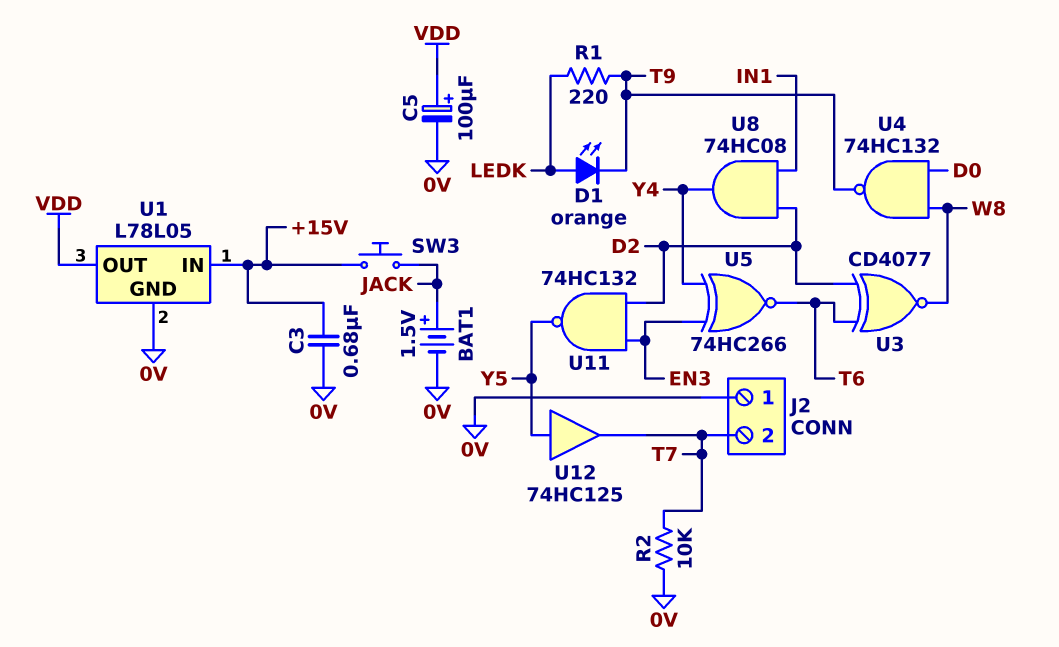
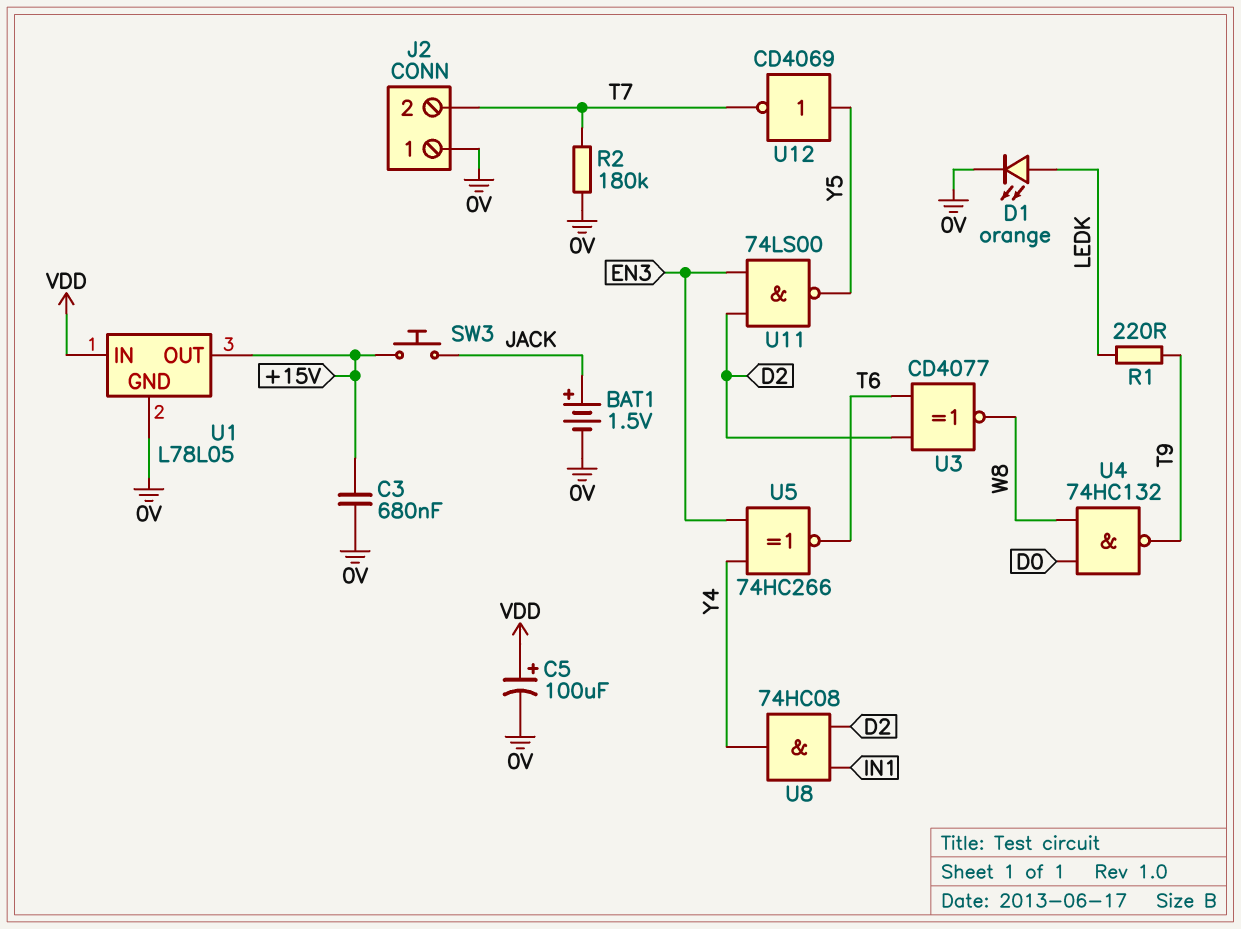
D1: LED orange (A LEDK, K T9) -> LED orange (A LEDK, K 0V)
R2: 10k (0V, T7) -> 180k (0V, T7)
U1 pin IN: +15V -> VDD
U1 pin OUT: VDD -> +15V
U11: NAND 74HC132 (in D2, in EN3, out Y5) -> NAND 74LS00 (in D2, in EN3, out Y5)
U12: buffer 74HC125 (in Y5, out T7) -> NOT CD4069 (in Y5, out T7)

